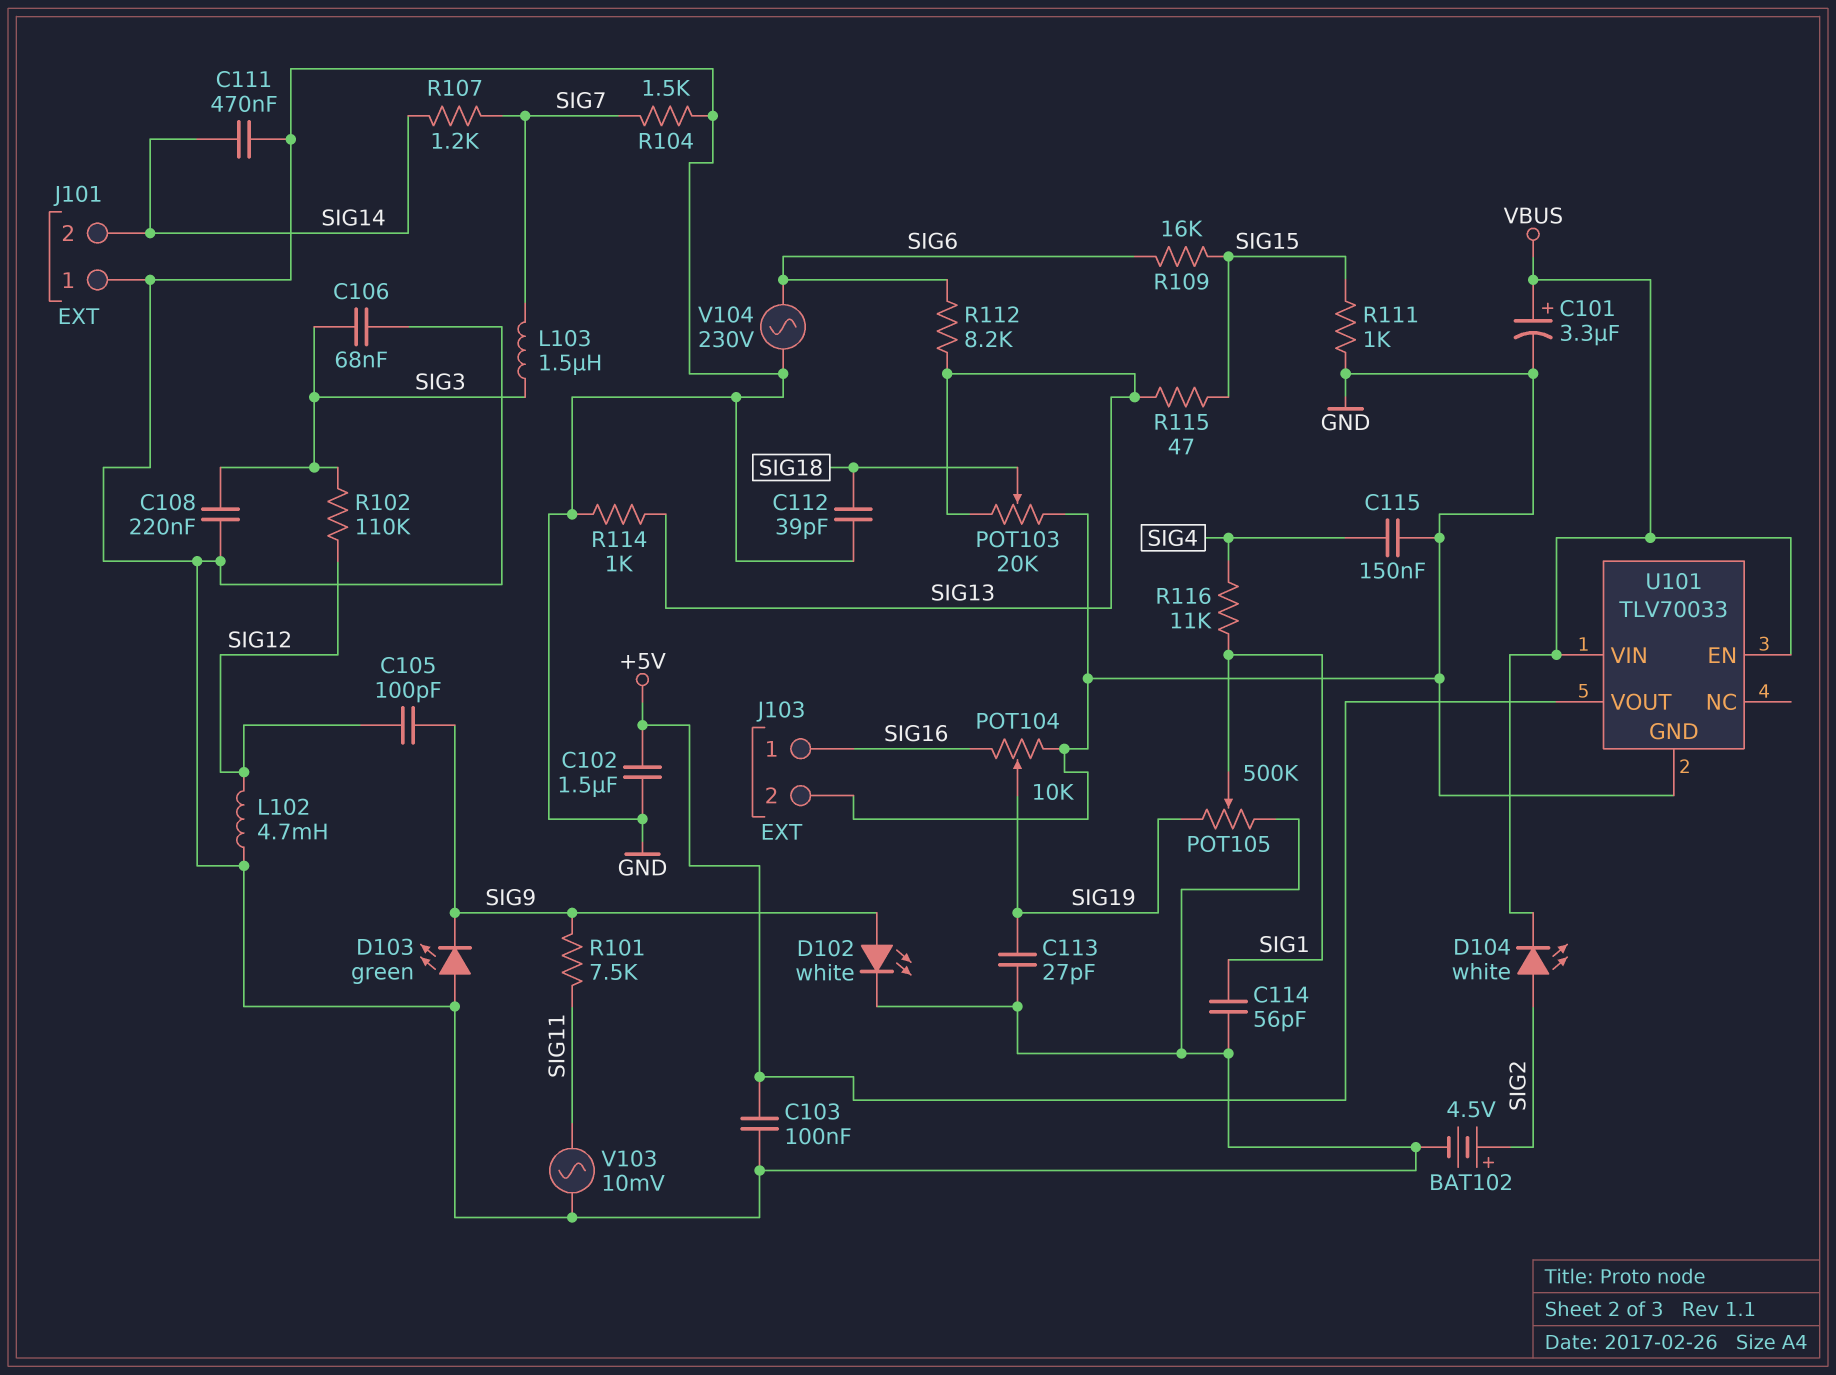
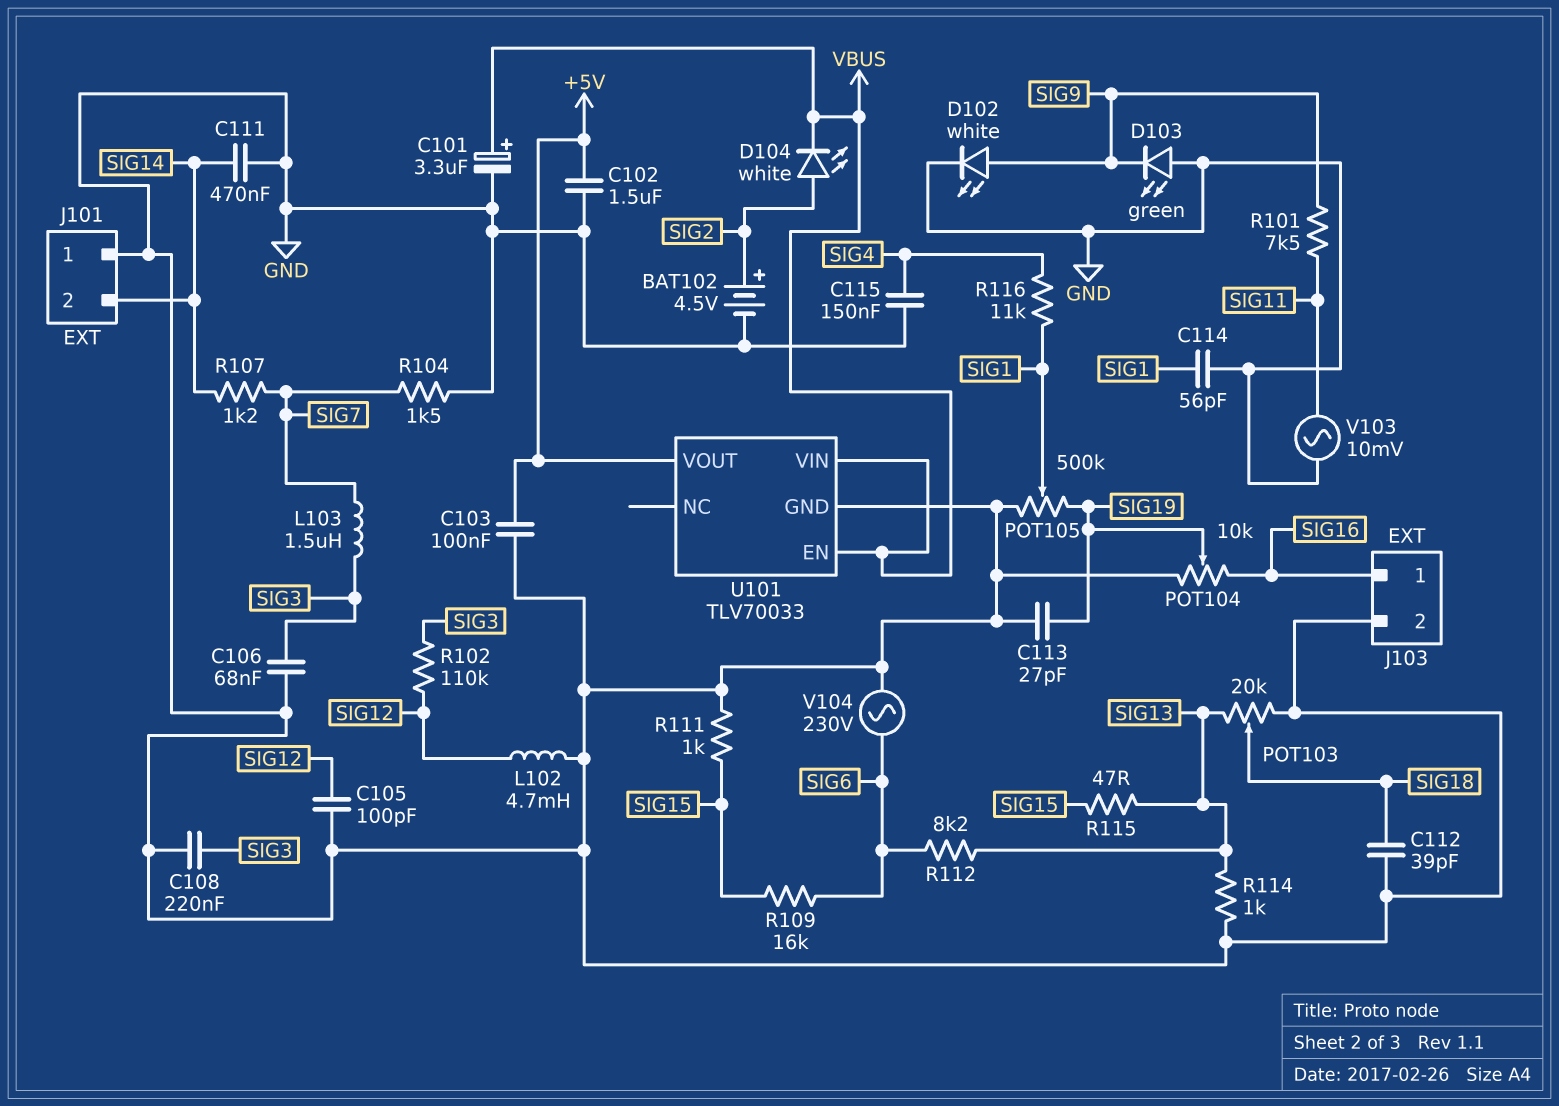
C105: 100pF (SIG9, SIG12) -> 100pF (GND, SIG12)

